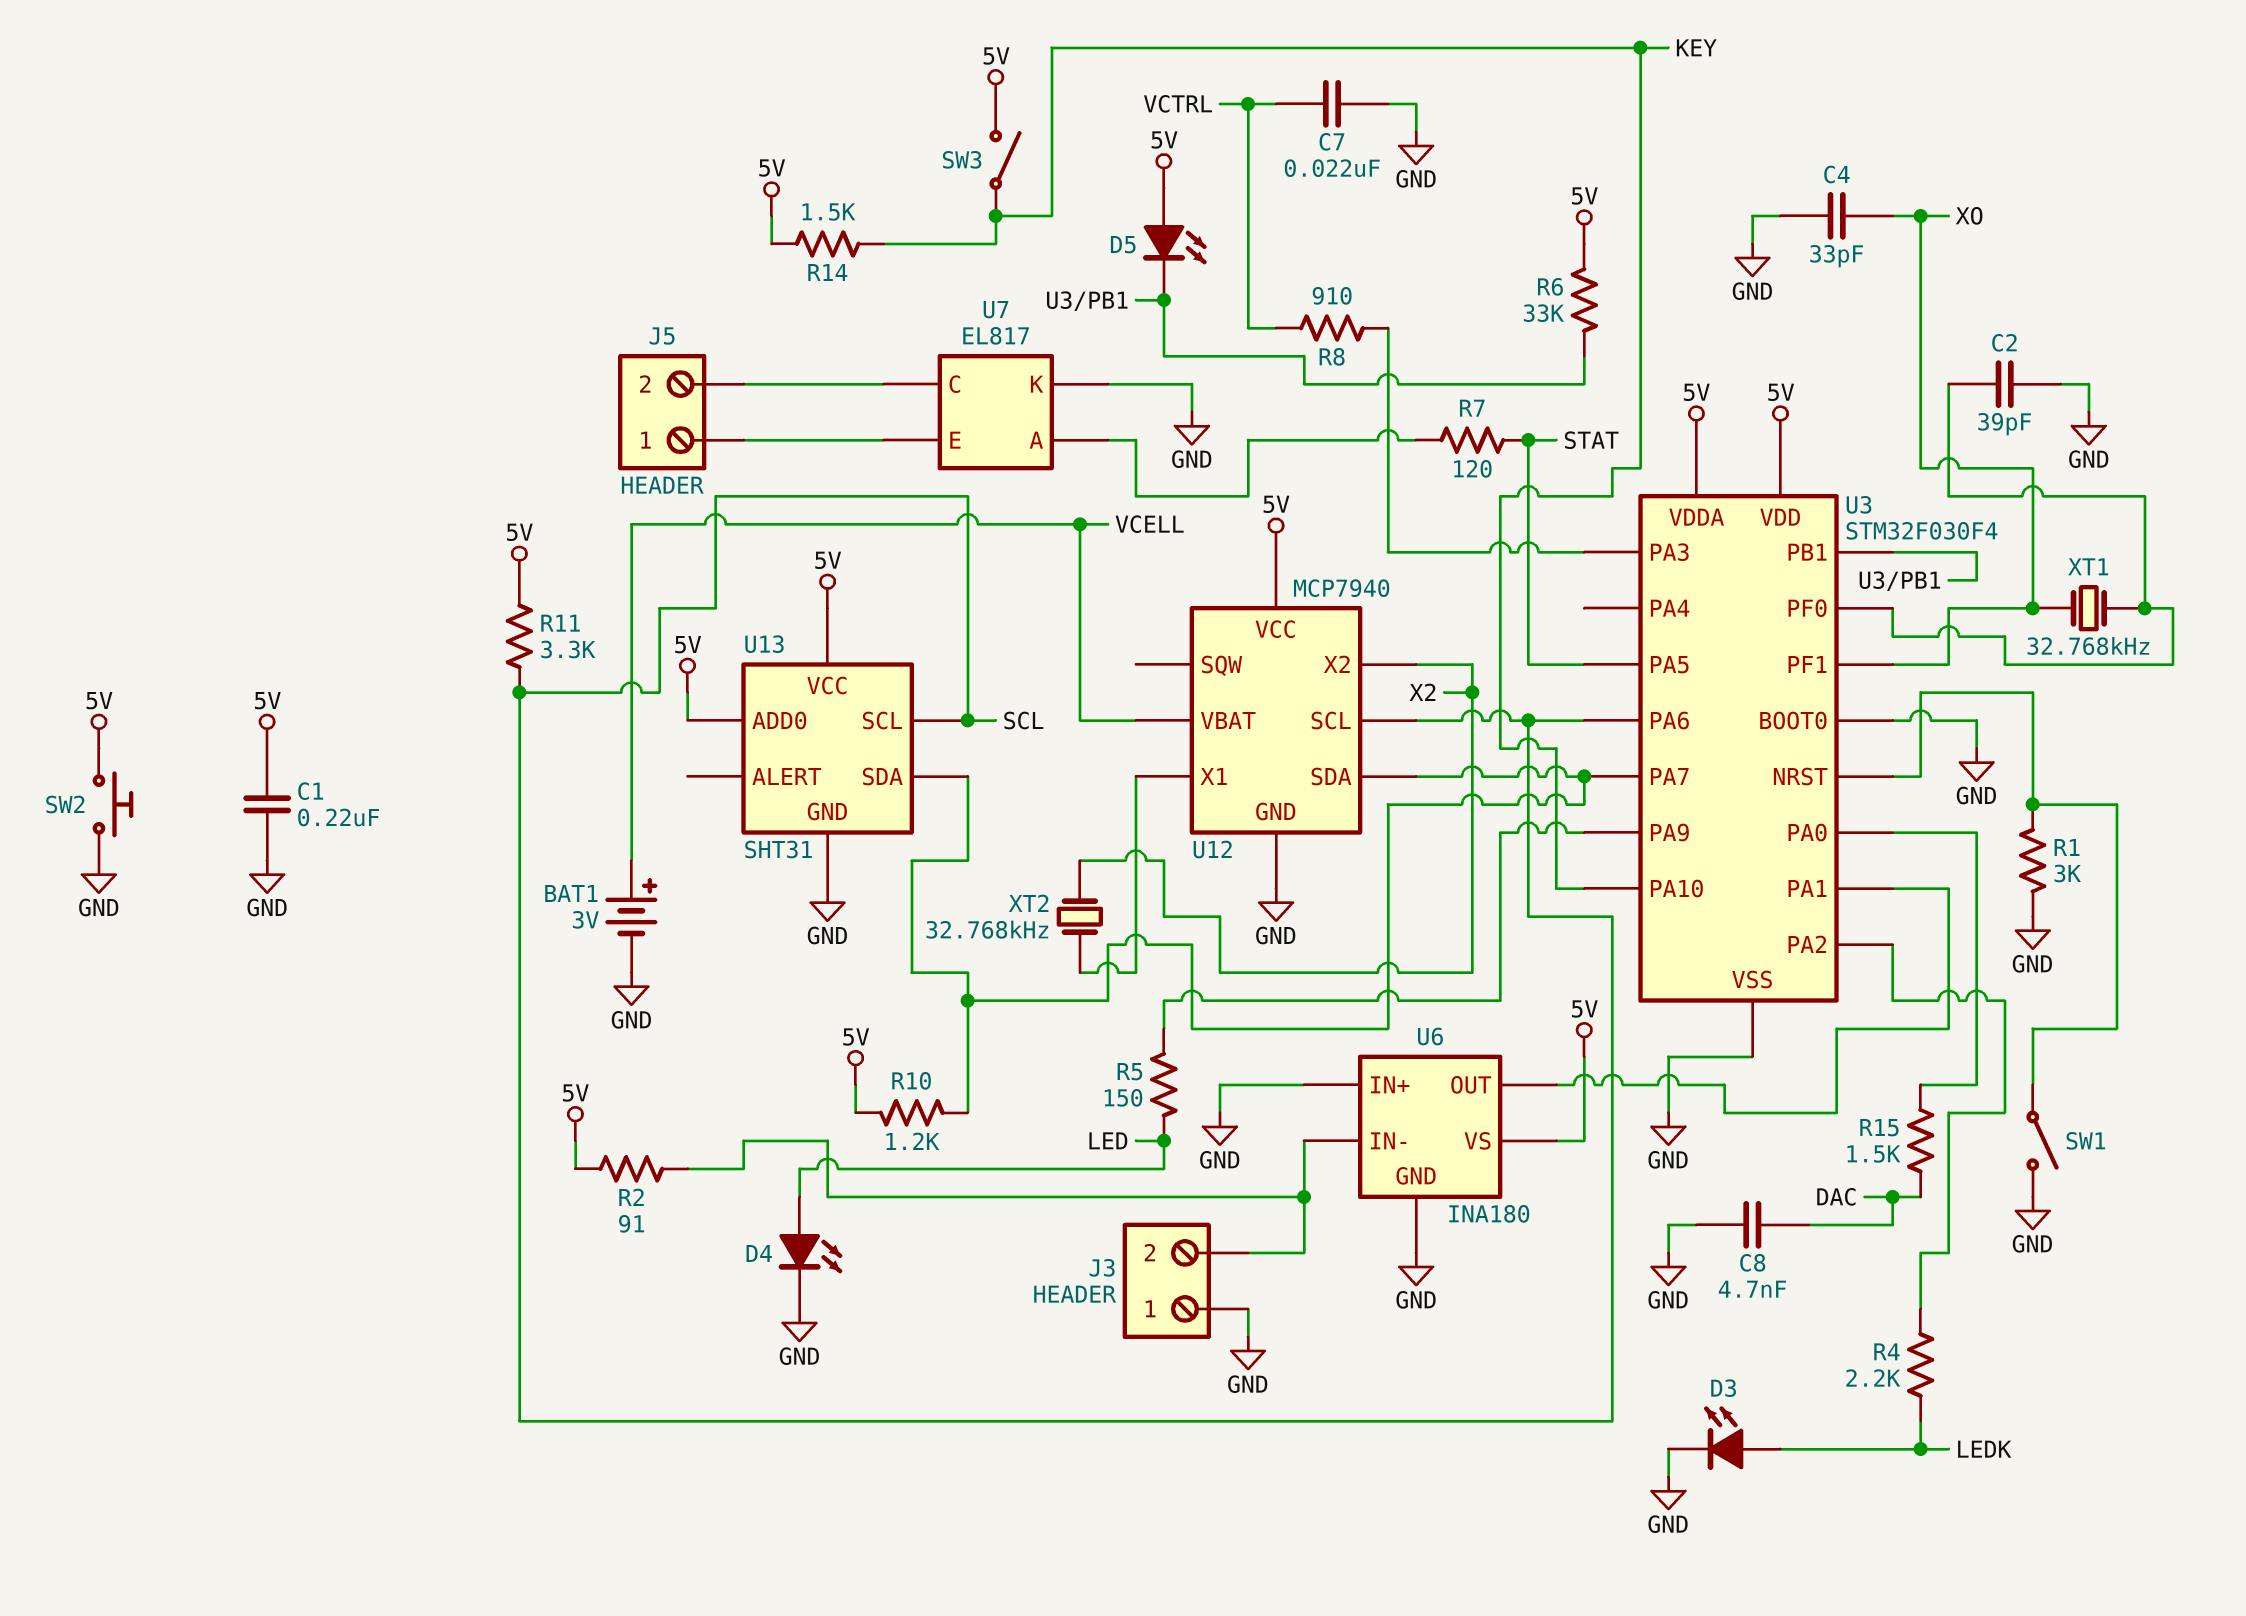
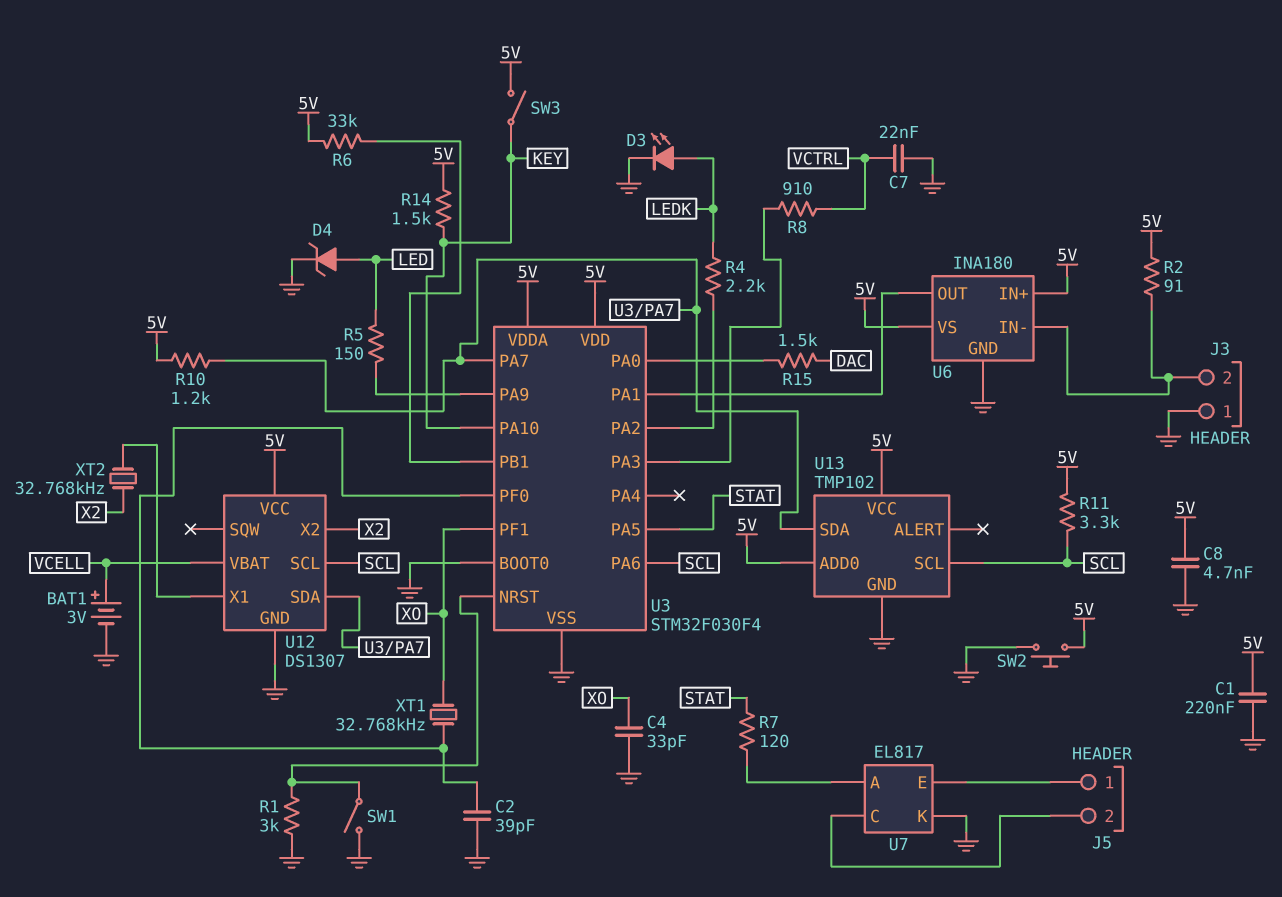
C8: 4.7nF (DAC, GND) -> 4.7nF (5V, GND)
D4: LED (A LED, K GND) -> zener (A LED, K GND)
D5: LED (A 5V, K U3/PB1) -> none
U6 pin IN+: GND -> 5V
U12: MCP7940 -> DS1307
U13: SHT31 -> TMP102

